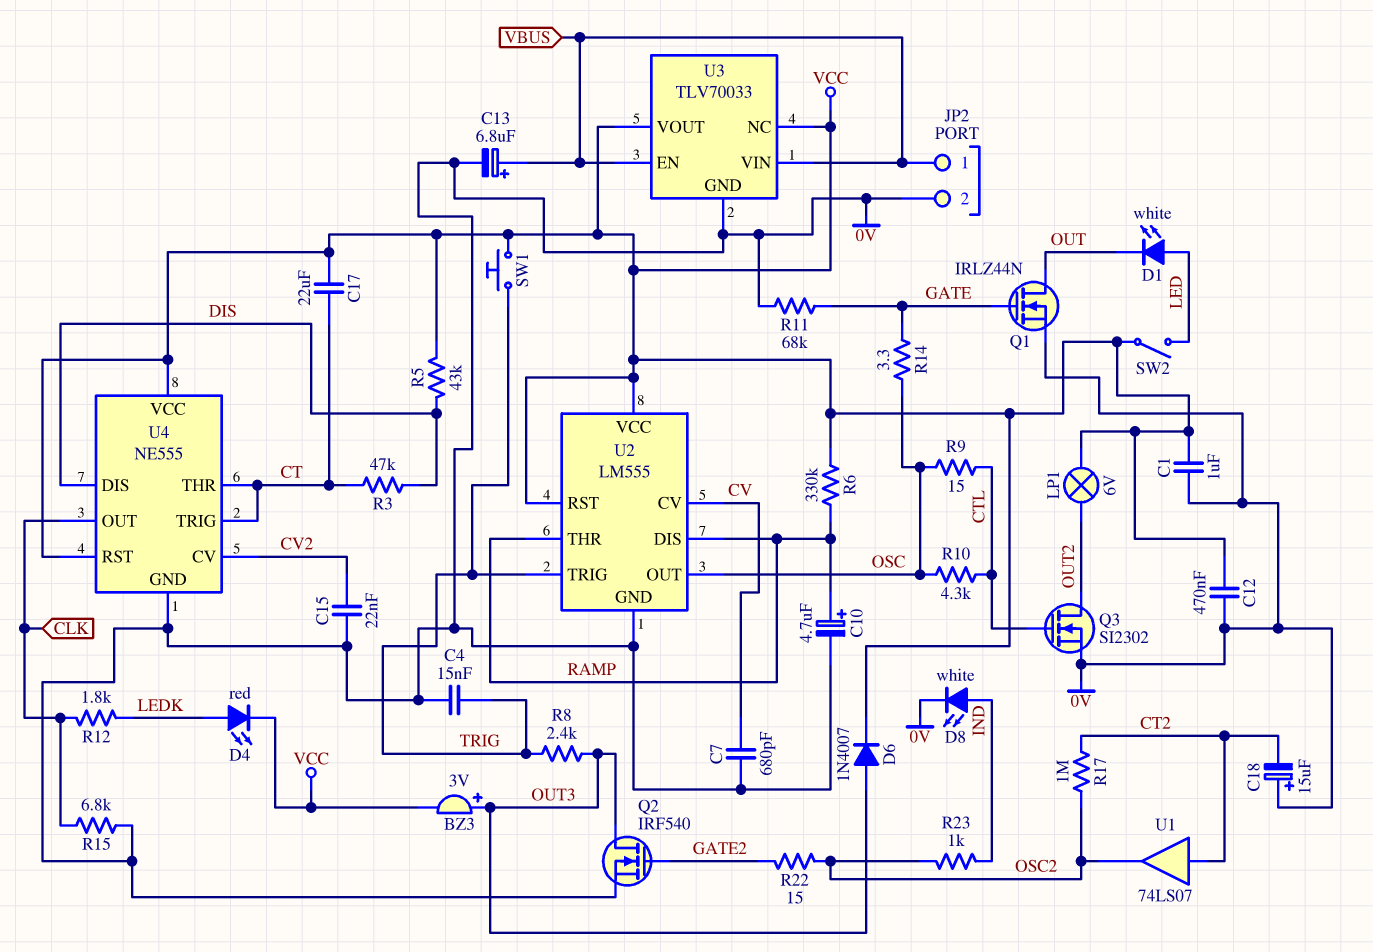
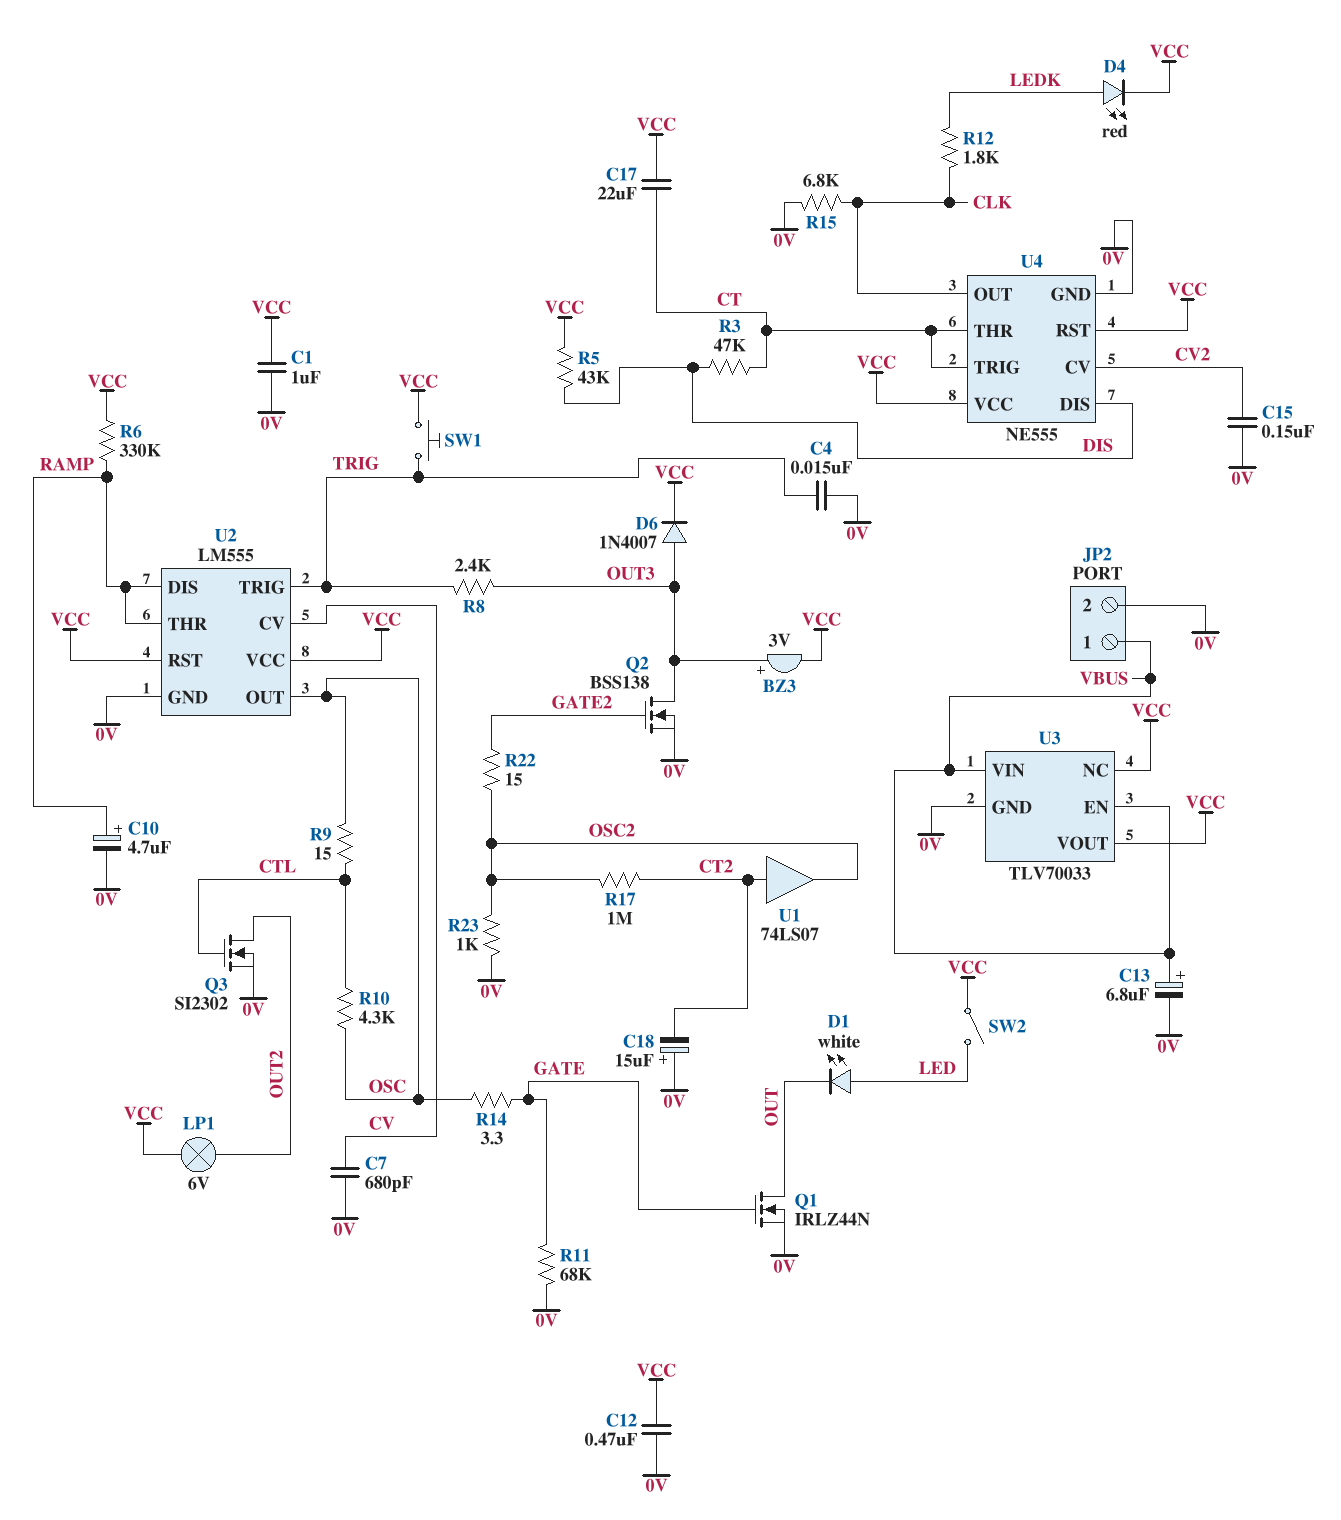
C15: 22nF (0V, CV2) -> 150nF (0V, CV2)
D8: LED white (A IND, K 0V) -> none
Q2: NMOS IRF540 (G GATE2, D OUT3, S 0V) -> NMOS BSS138 (G GATE2, D OUT3, S 0V)
R23: 1k (IND, OSC2) -> 1k (0V, OSC2)

